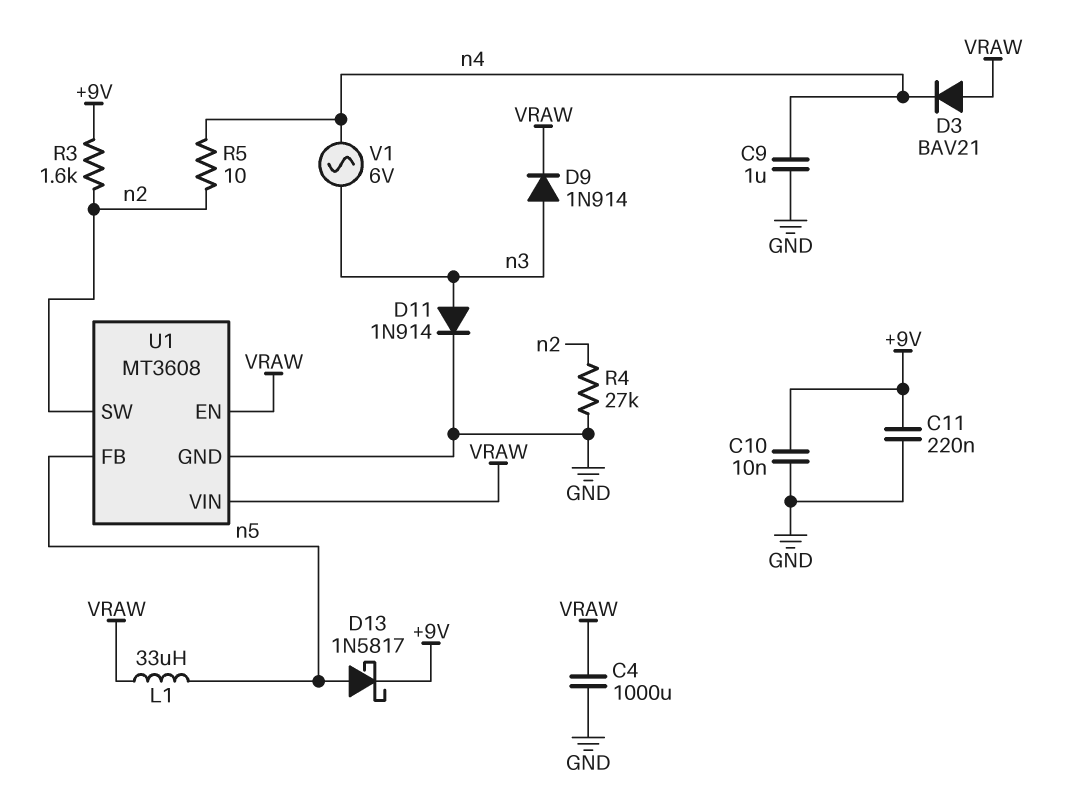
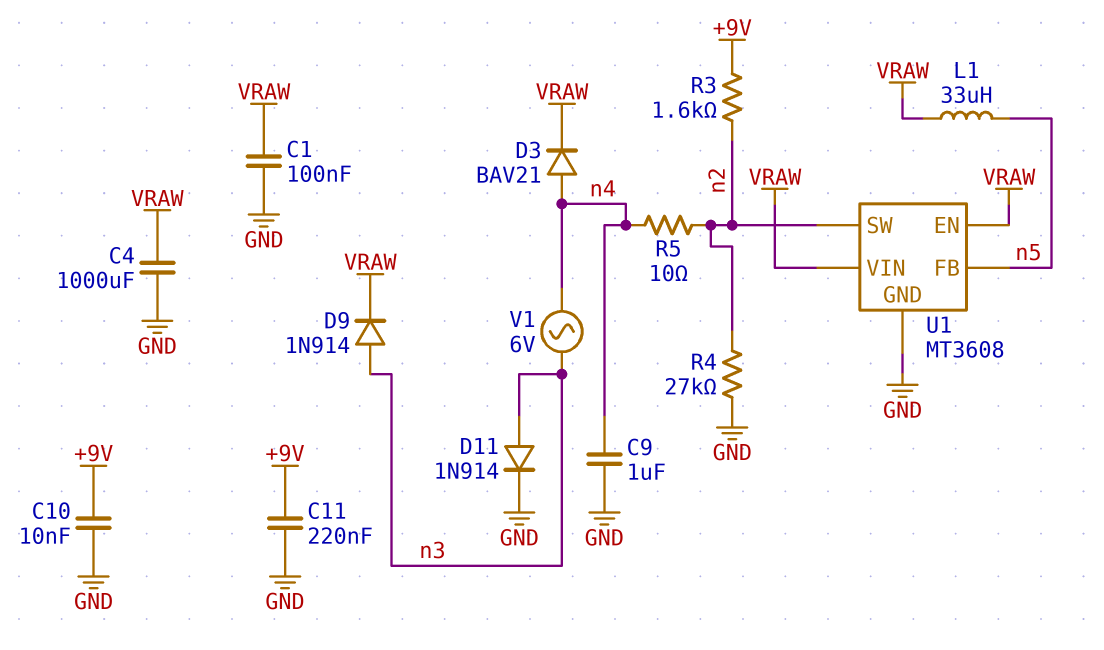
C1: none -> 100nF (GND, VRAW)
D3: diode BAV21 (A VRAW, K n4) -> diode BAV21 (A n4, K VRAW)
D13: schottky 1N5817 (A n5, K +9V) -> none

